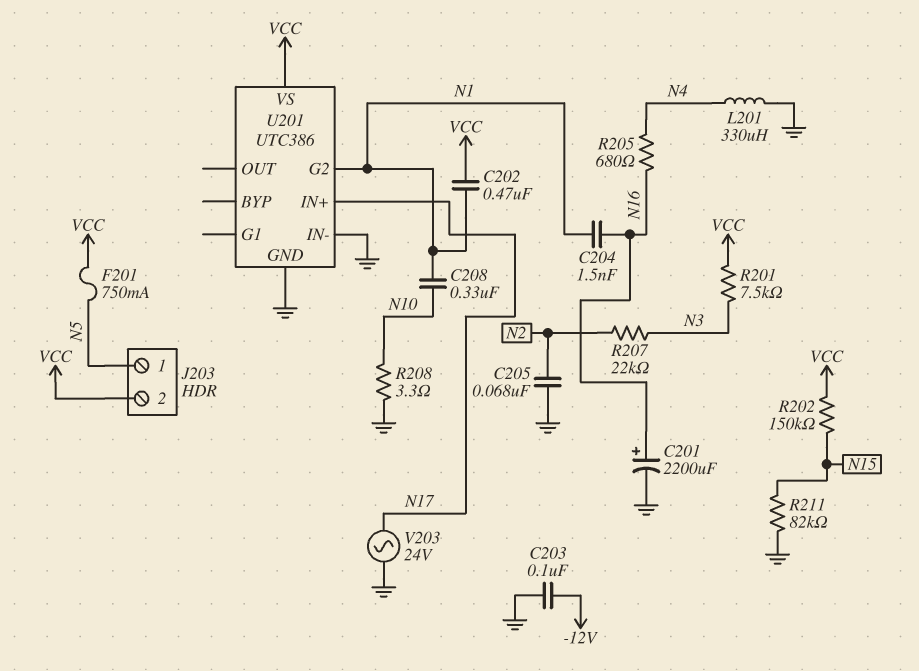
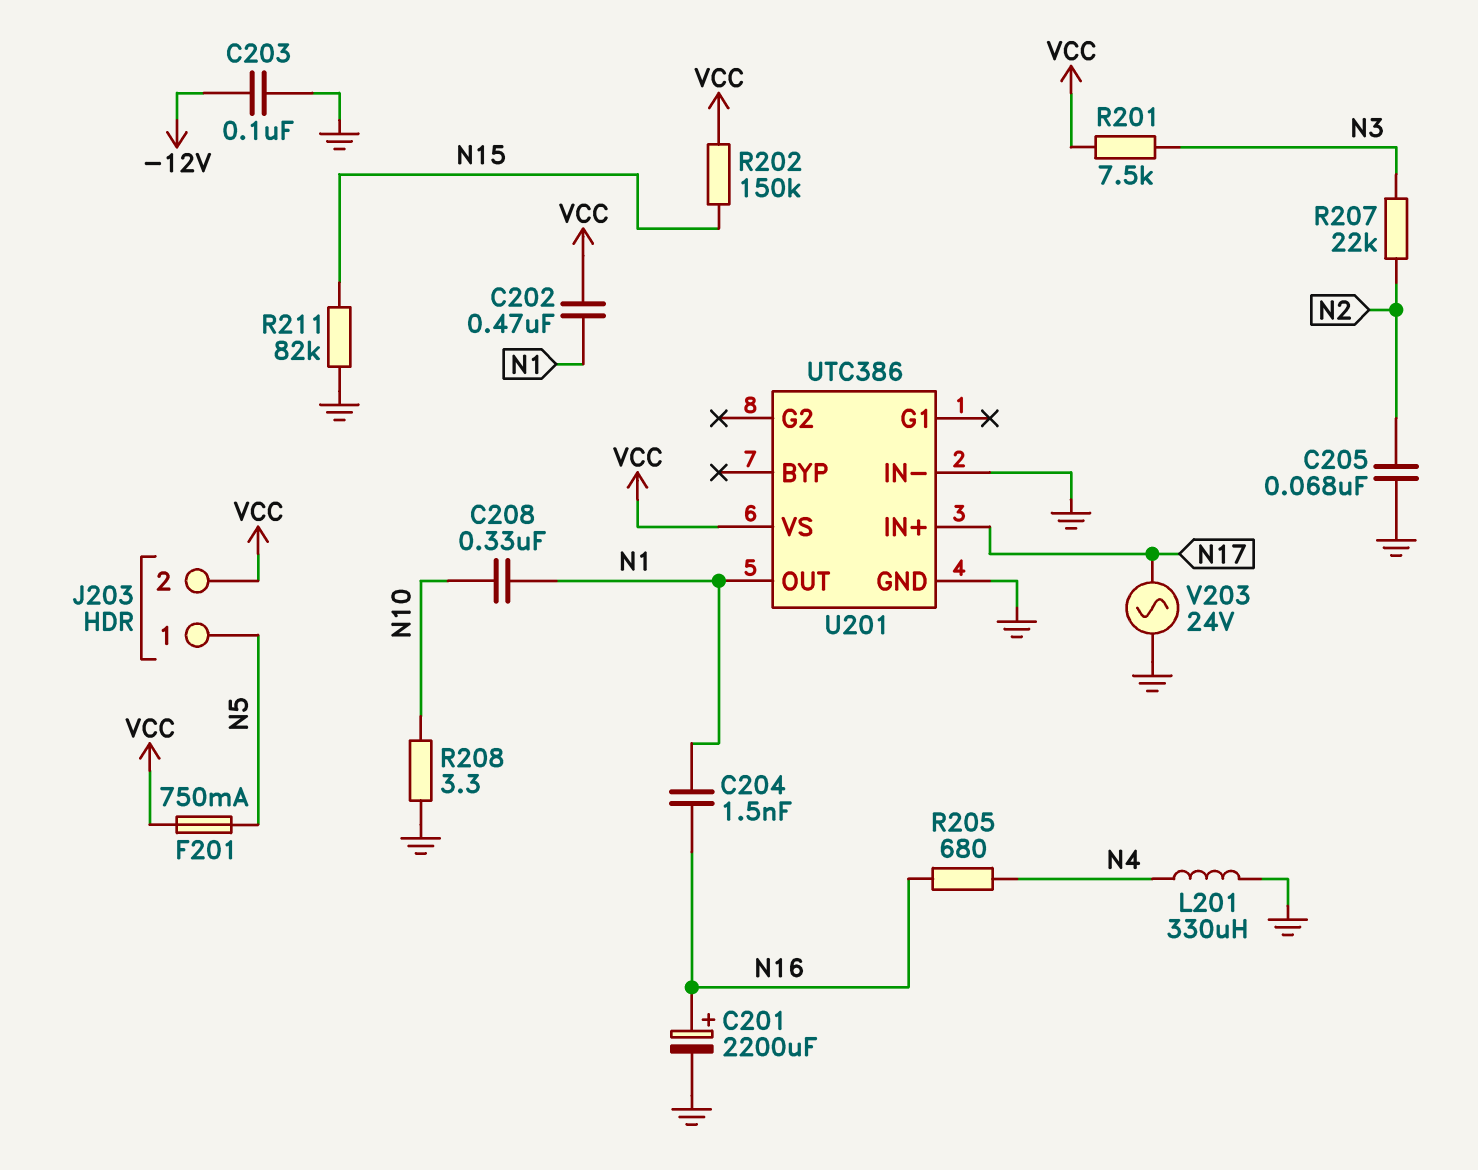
U201 pin G2: N1 -> none
U201 pin OUT: none -> N1

